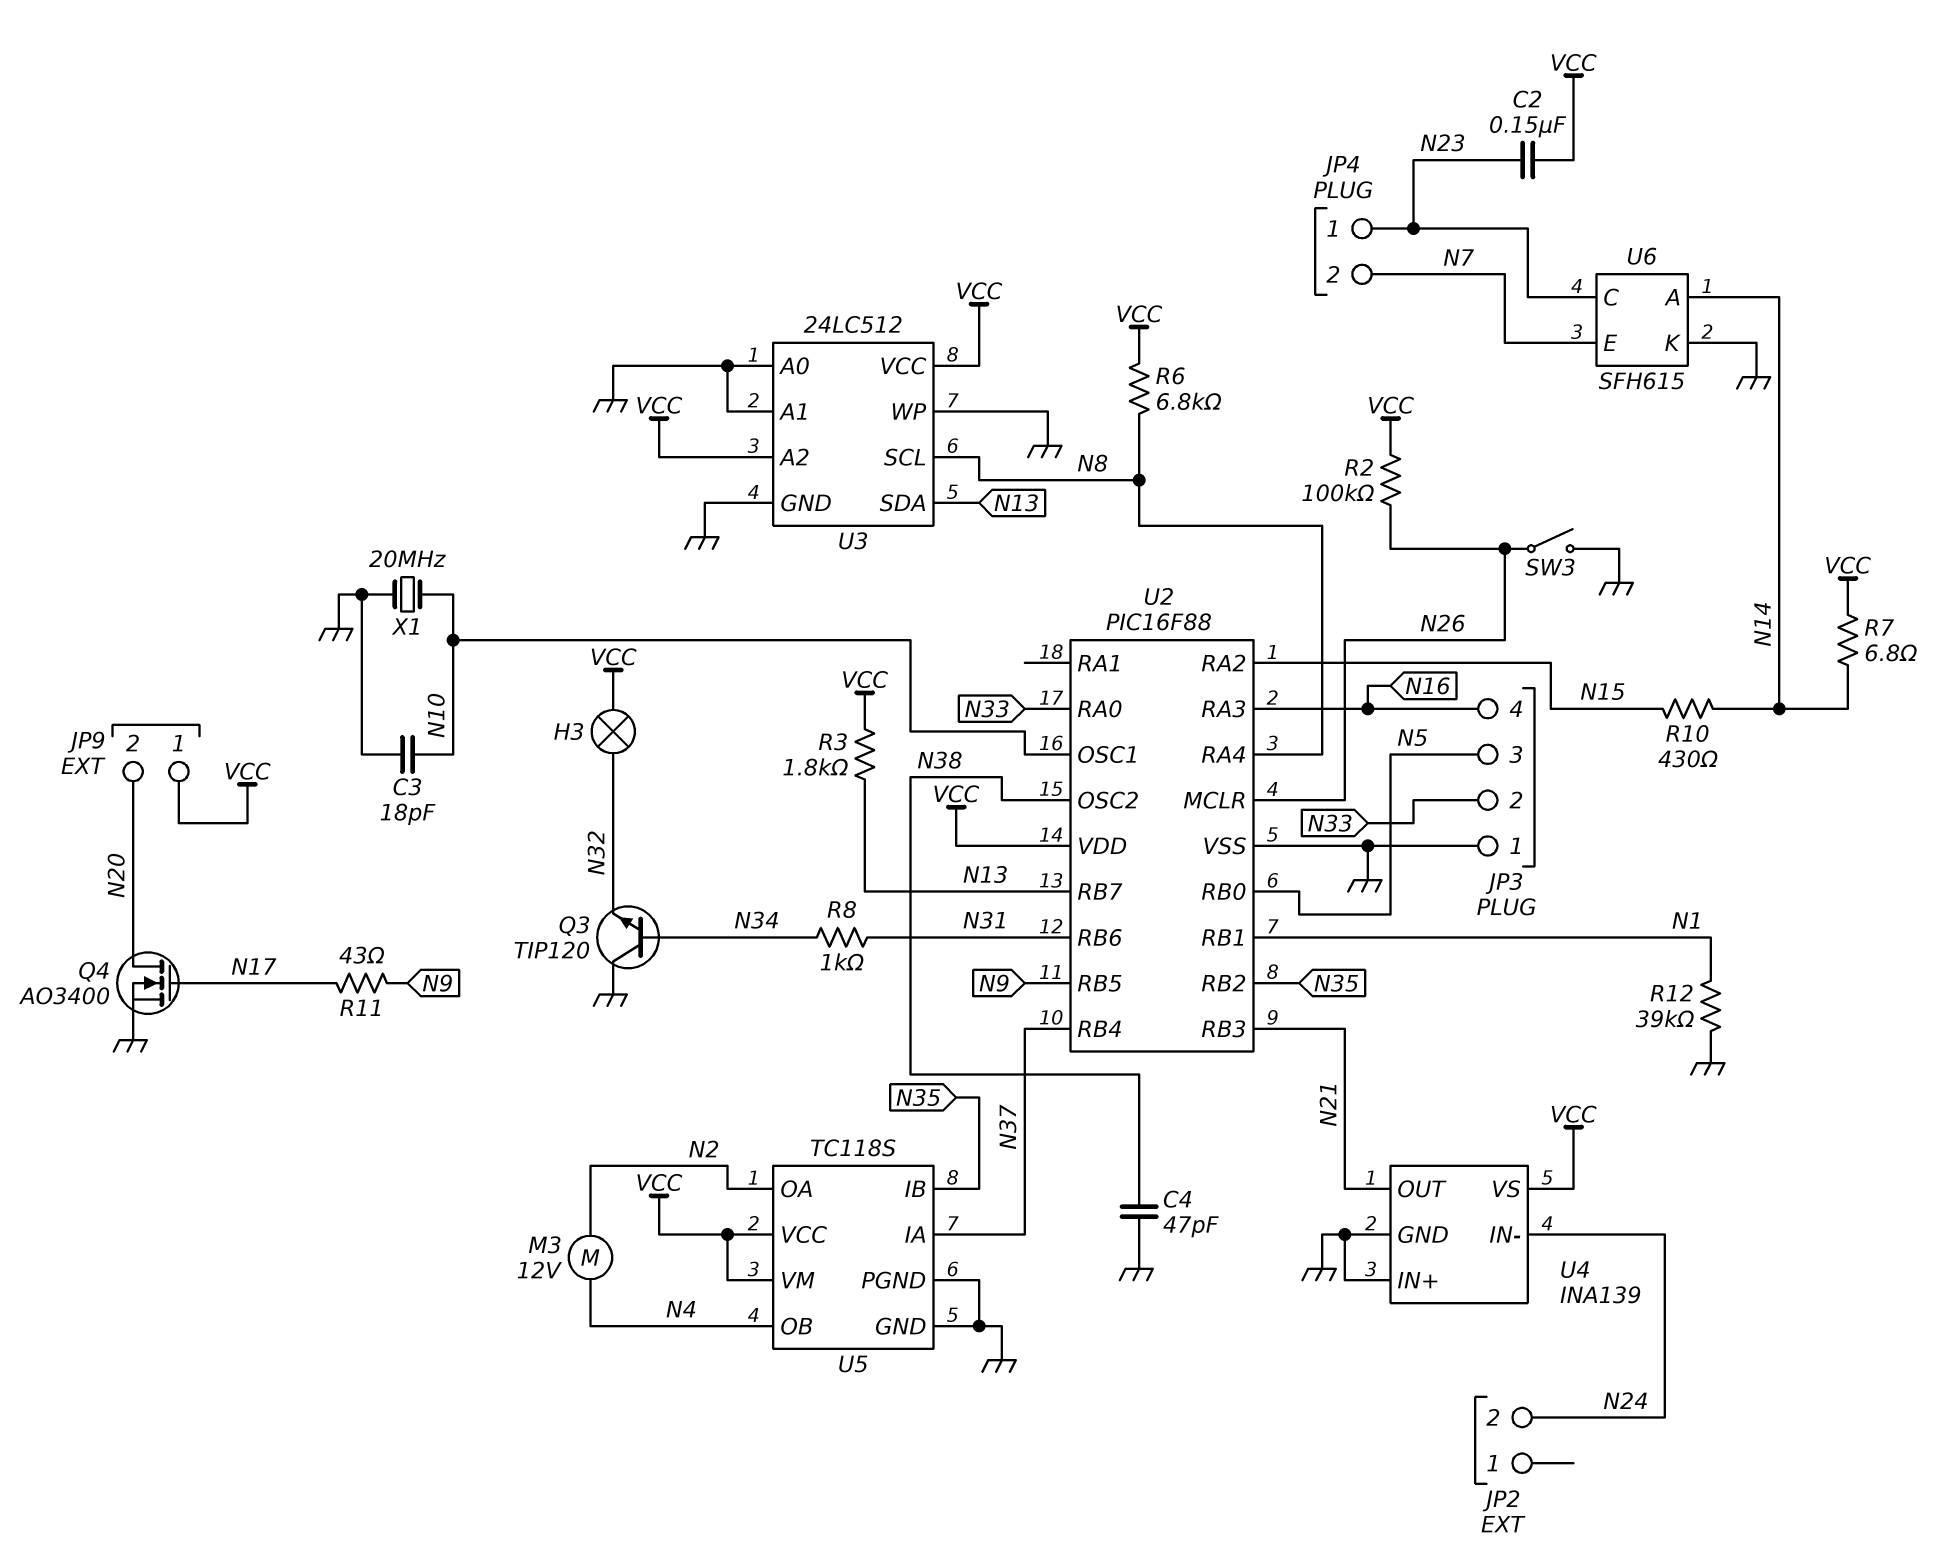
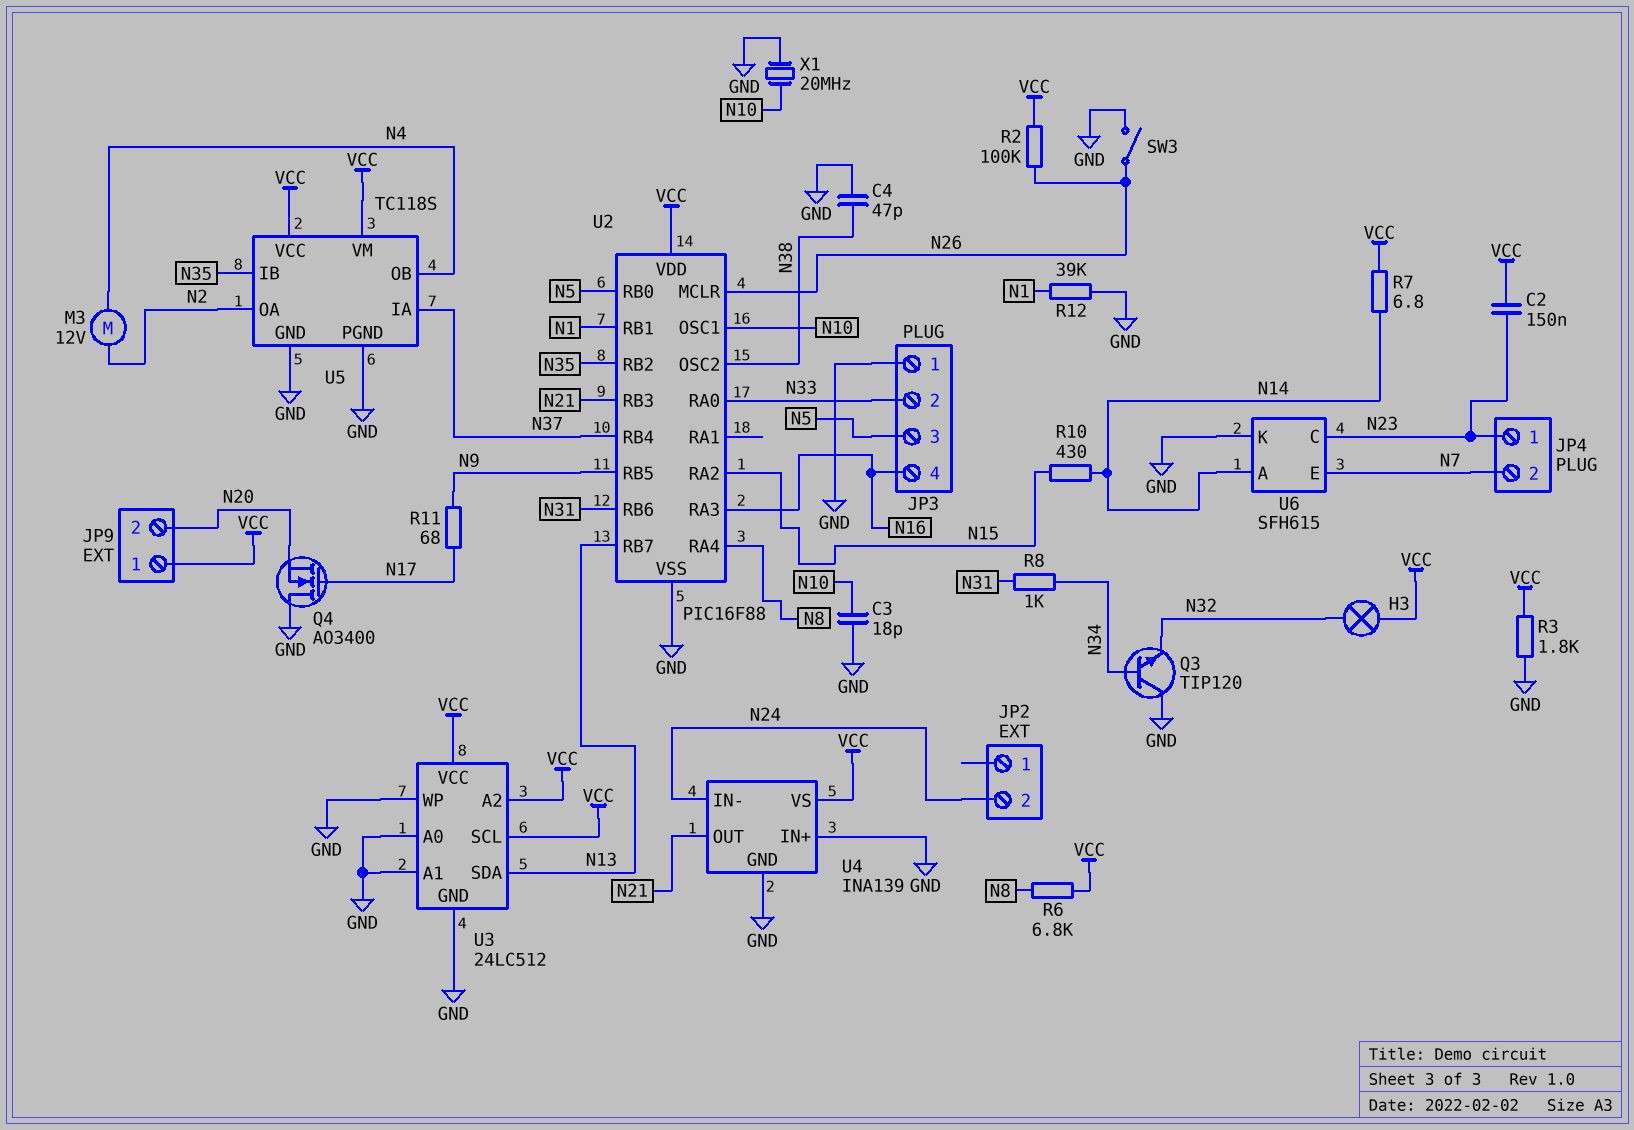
Q4: NMOS AO3400 (G N17, D N20, S GND) -> NMOS AO3400 (G N17, D GND, S N20)
R3: 1.8k (N13, VCC) -> 1.8k (GND, VCC)
R11: 43 (N9, N17) -> 68 (N9, N17)
U3 pin SCL: N8 -> VCC

